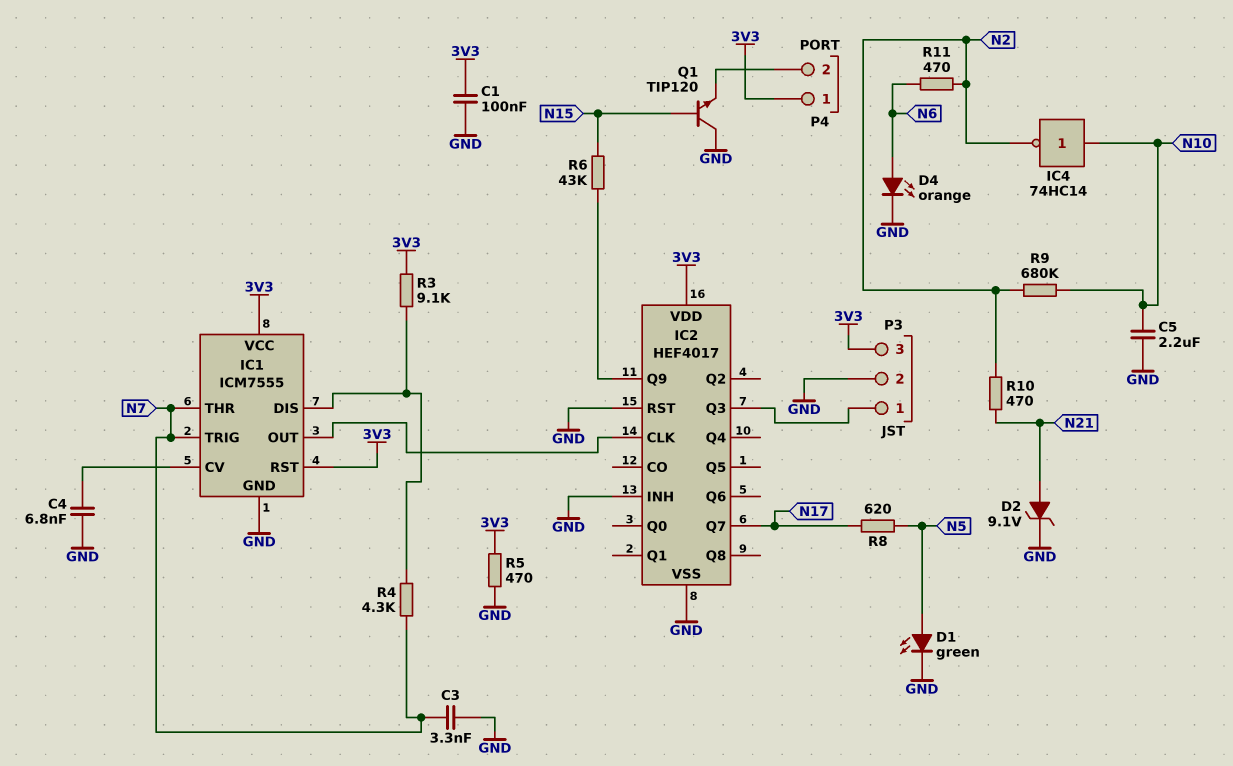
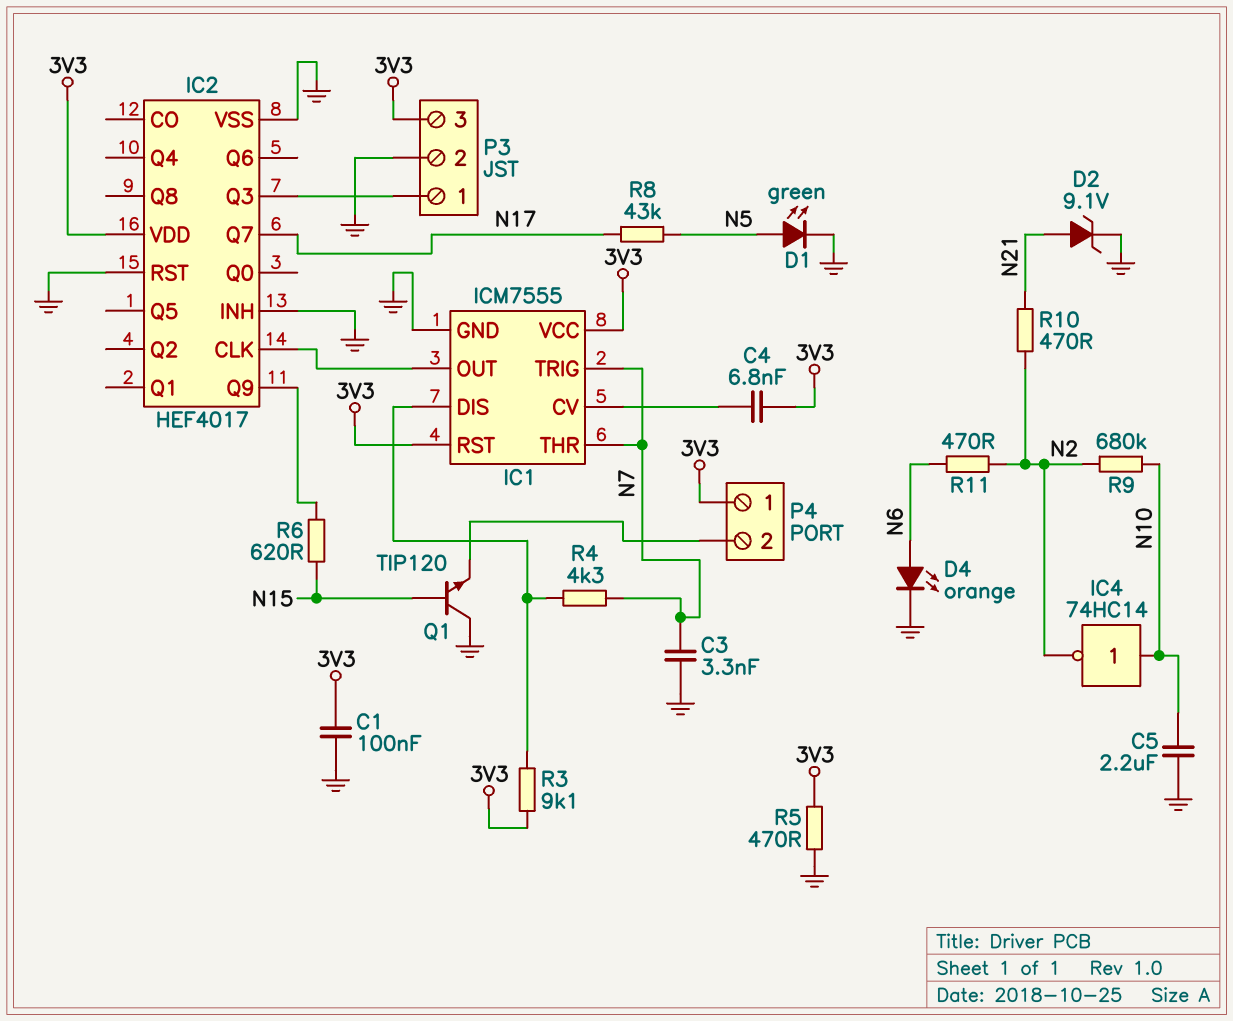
C4: 6.8nF (GND, IC1/CV) -> 6.8nF (3V3, IC1/CV)
R6: 43k (IC2/Q9, N15) -> 620 (IC2/Q9, N15)
R8: 620 (N5, N17) -> 43k (N5, N17)

